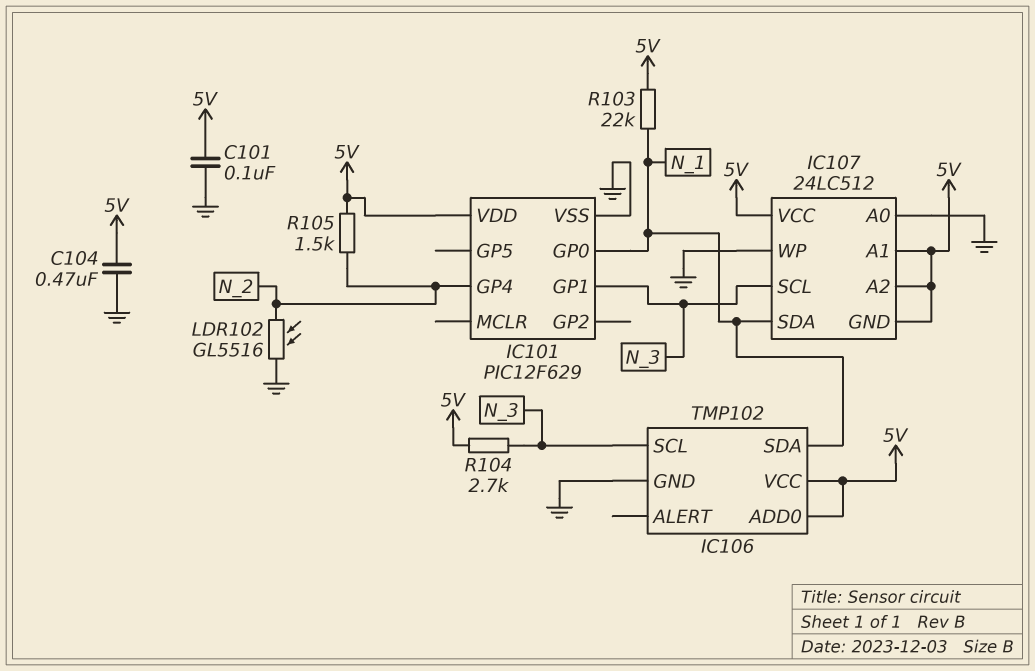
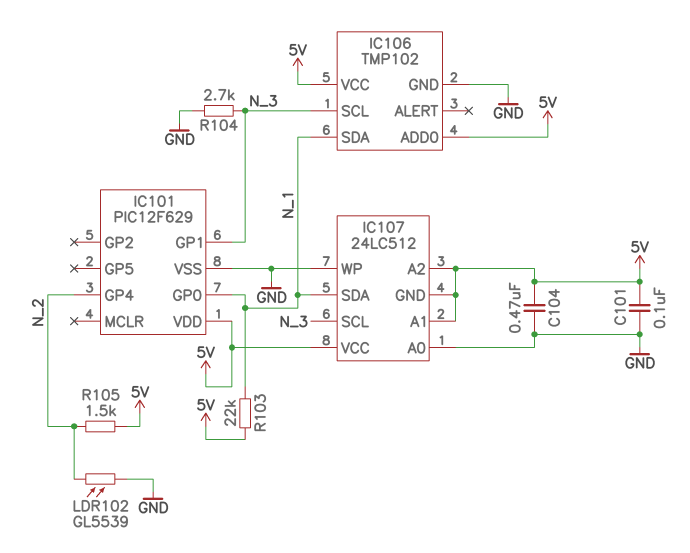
LDR102: GL5516 (GND, N_2) -> GL5539 (GND, N_2)
R104: 2.7k (5V, N_3) -> 2.7k (GND, N_3)

